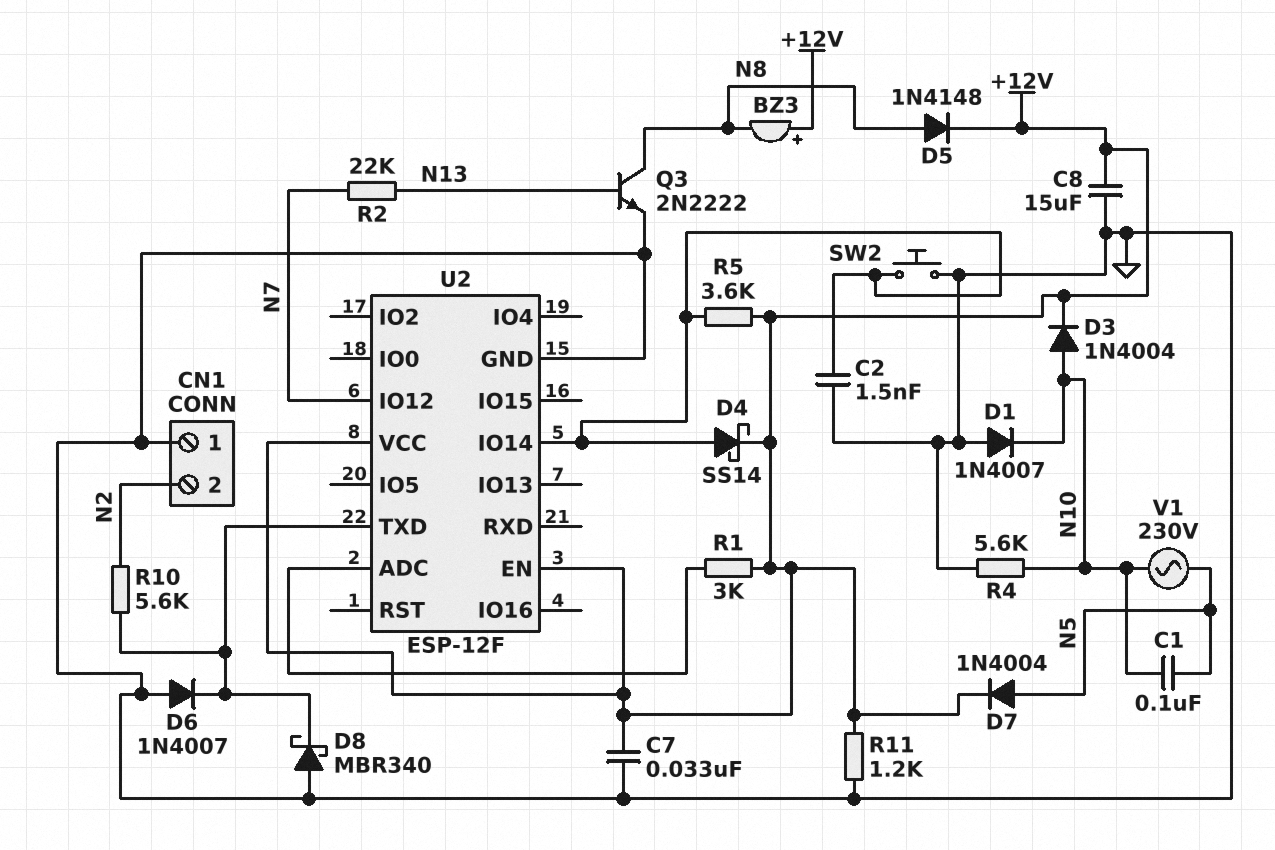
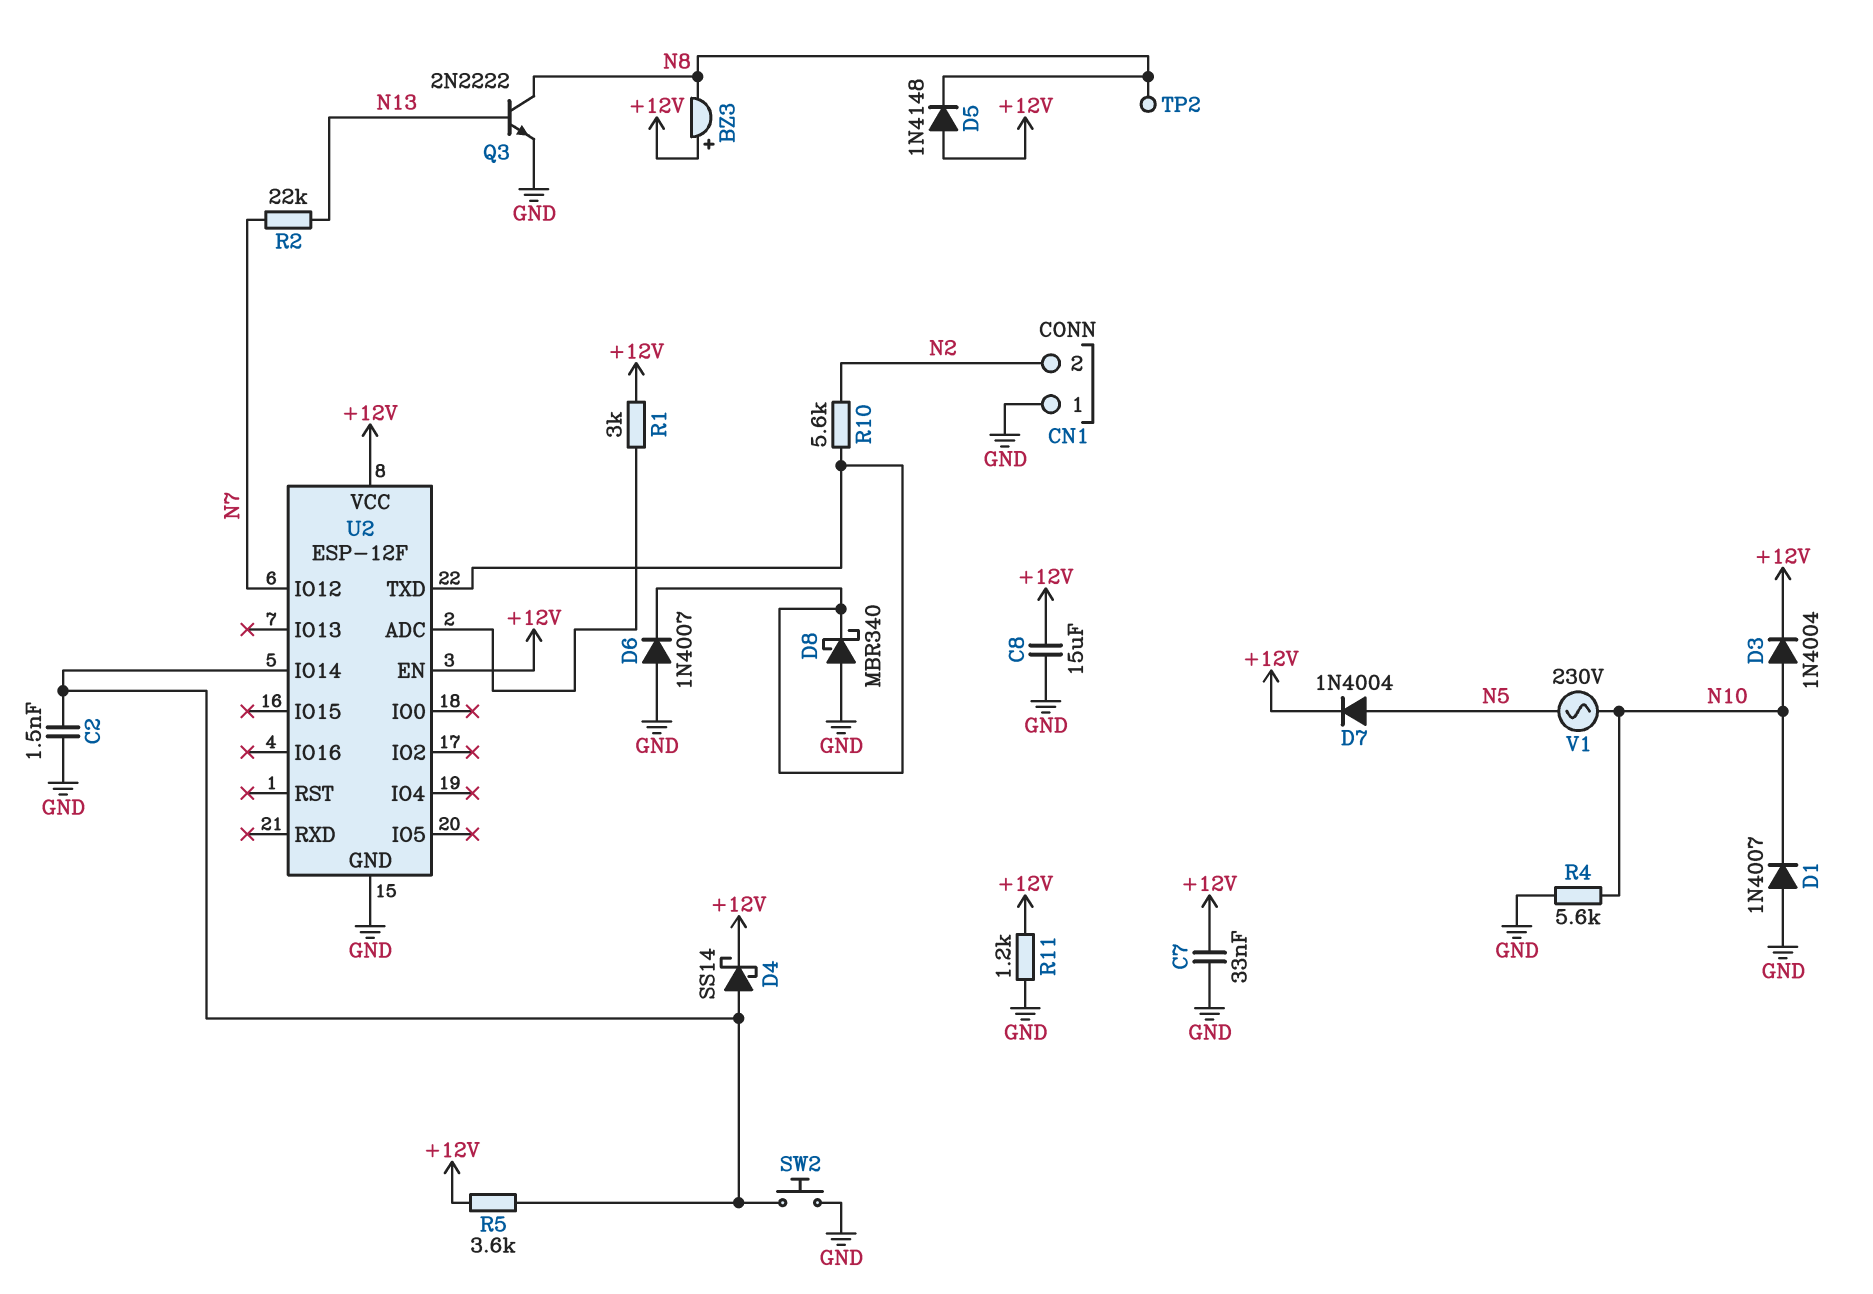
C1: 100nF (N5, N10) -> none
D5: diode 1N4148 (A N8, K +12V) -> diode 1N4148 (A +12V, K N8)
TP2: none -> test point (N8)

